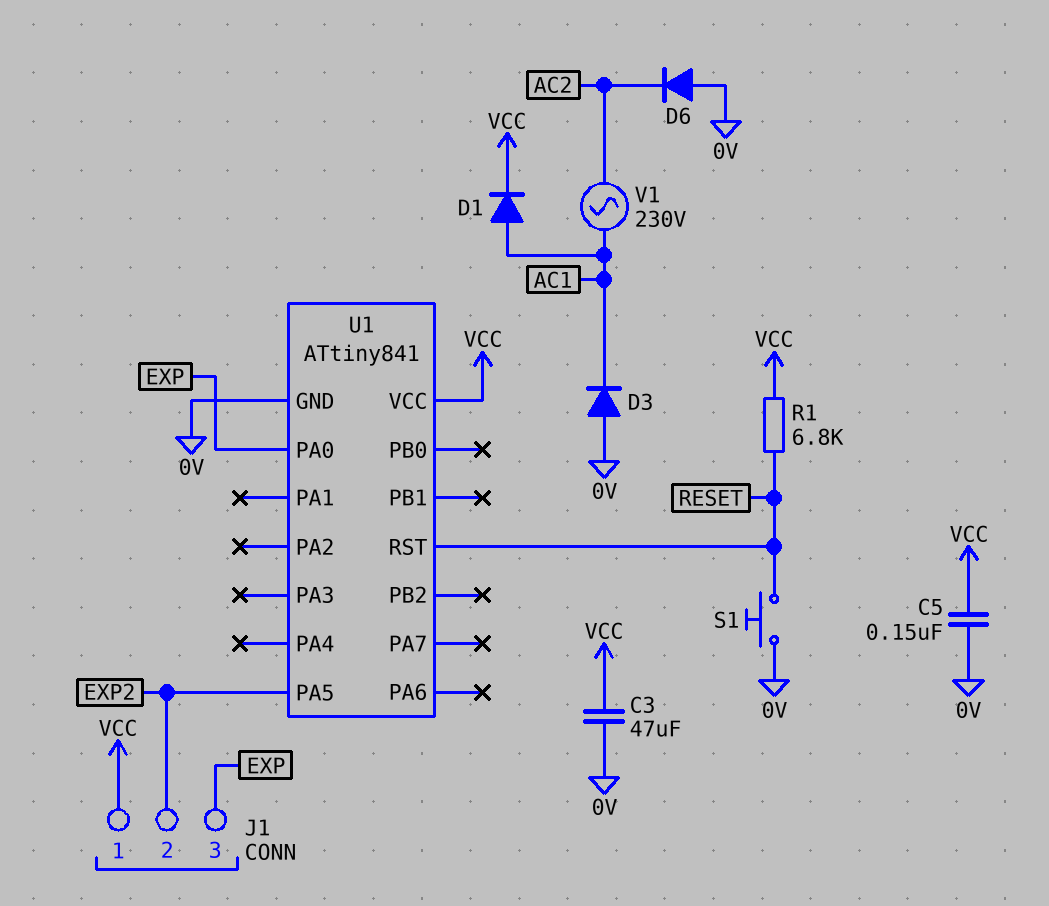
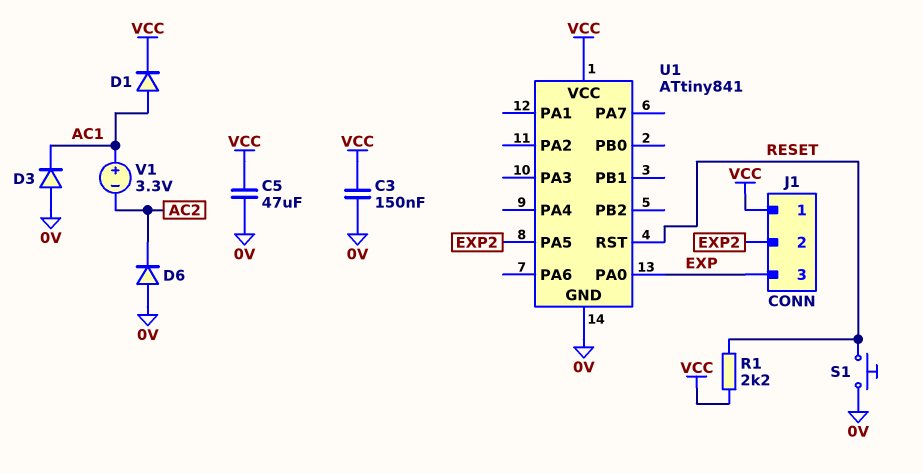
C3: 47uF (0V, VCC) -> 150nF (0V, VCC)
C5: 150nF (0V, VCC) -> 47uF (0V, VCC)
R1: 6.8k (RESET, VCC) -> 2.2k (RESET, VCC)
V1: AC 230V (AC1, AC2) -> 3.3V (plus AC1, minus AC2)

